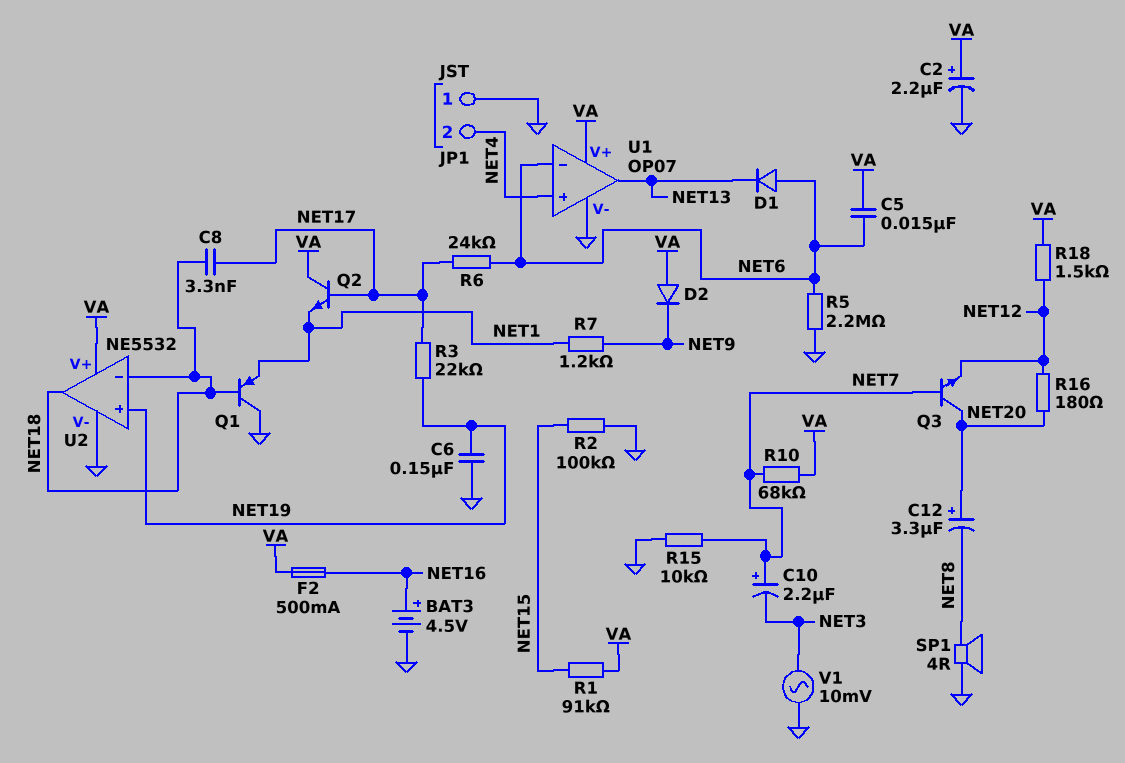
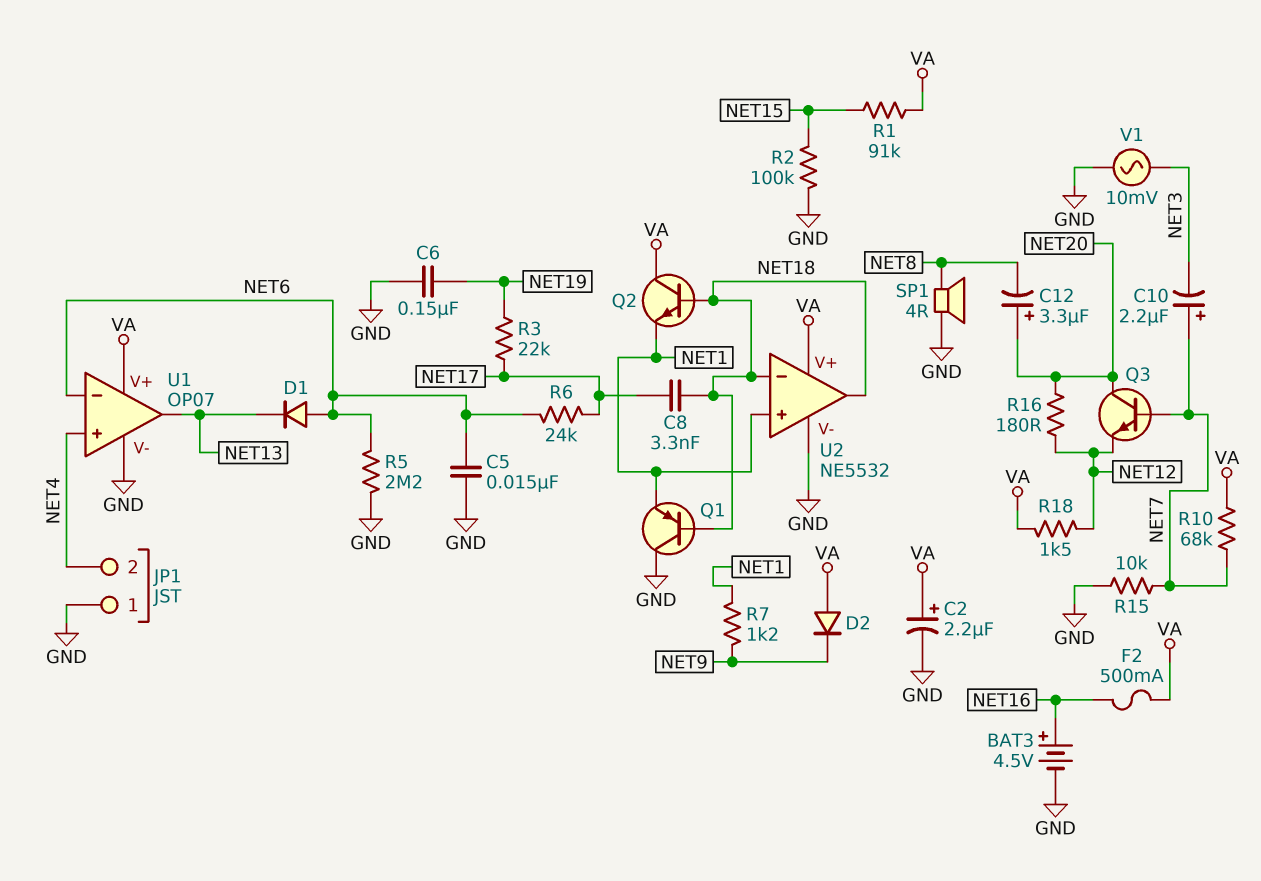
C5: 15nF (NET6, VA) -> 15nF (GND, NET6)
Q2: NPN (B NET17, C VA, E NET1) -> NPN (B NET18, C VA, E NET1)
U2 pin in+: NET19 -> NET1

